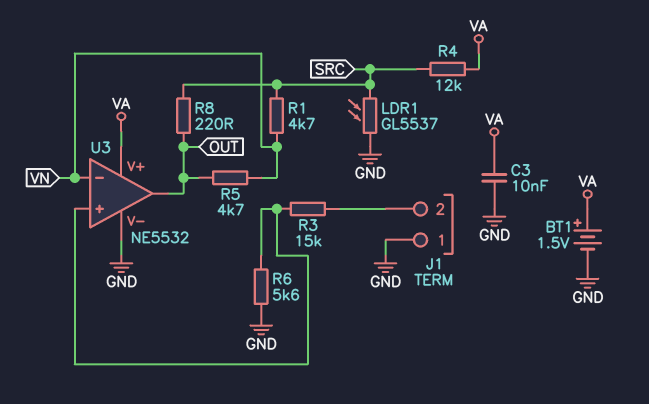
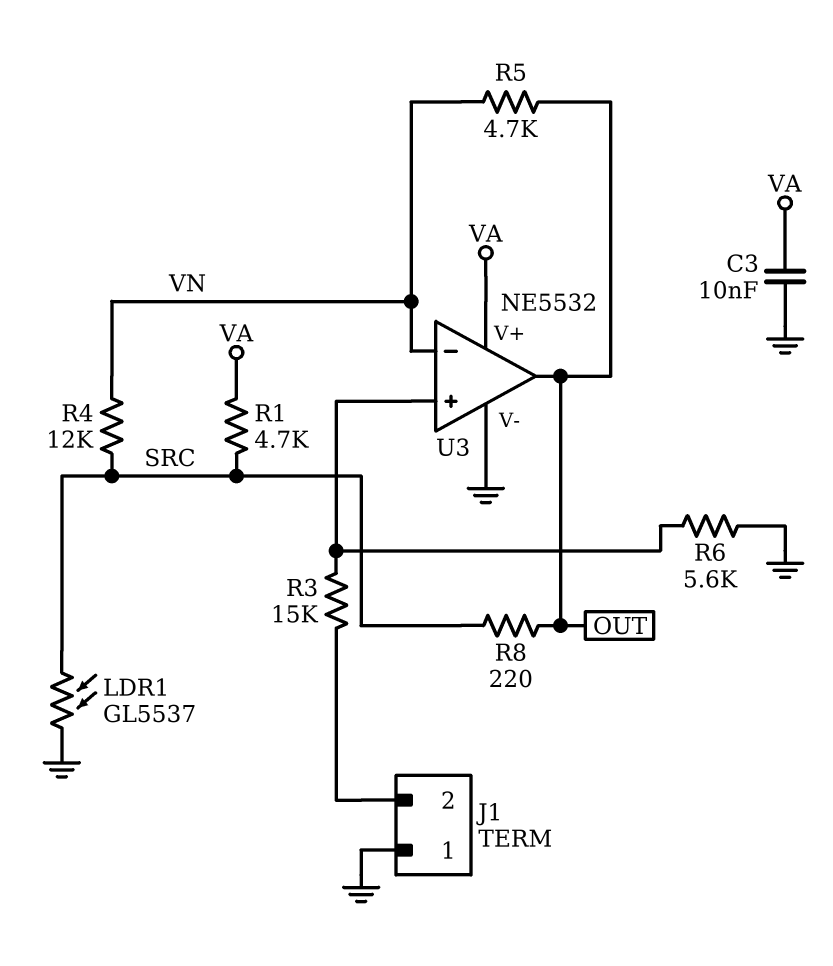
BT1: 1.5V (plus VA, minus GND) -> none
R1: 4.7k (SRC, VN) -> 4.7k (SRC, VA)
R4: 12k (SRC, VA) -> 12k (SRC, VN)

